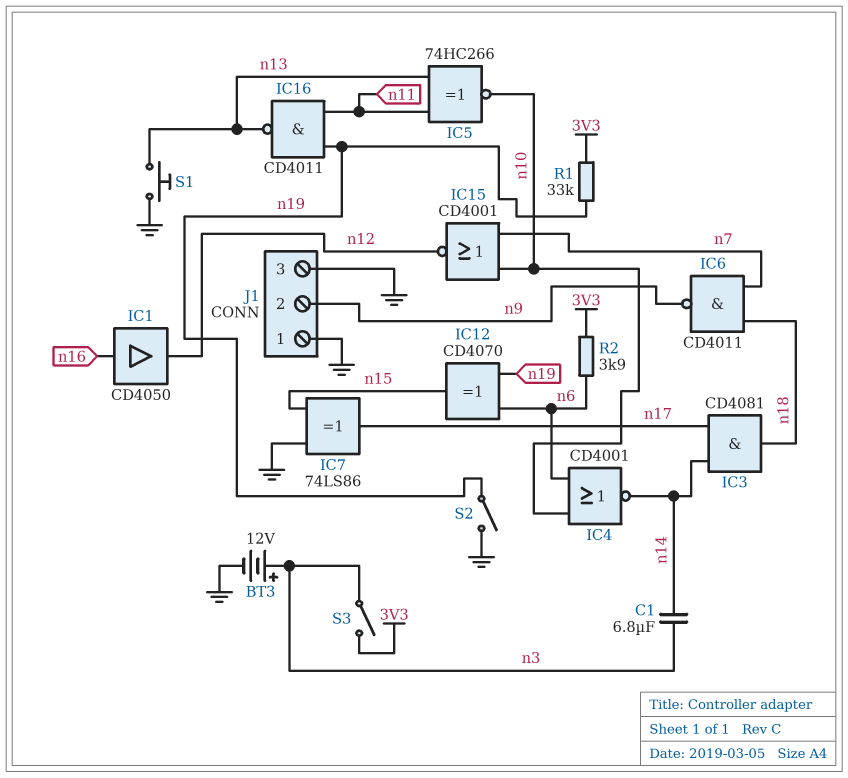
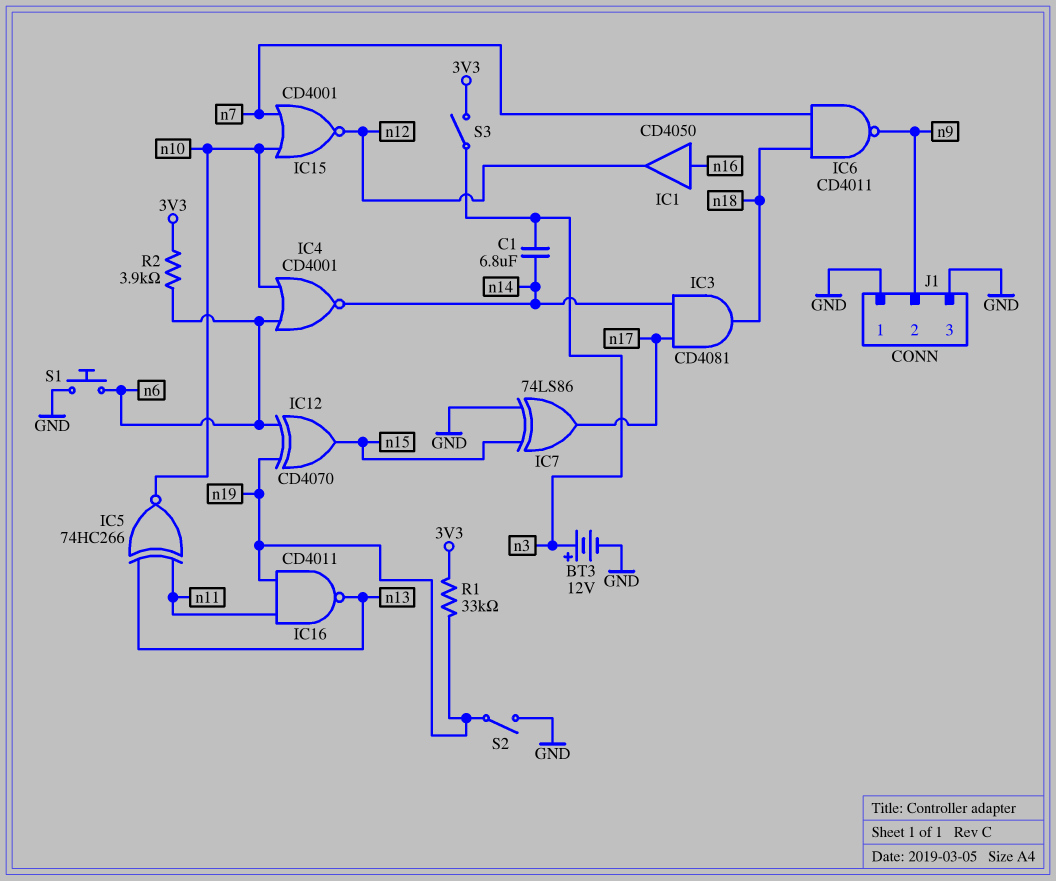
S1: button (GND, n13) -> button (GND, n6)

